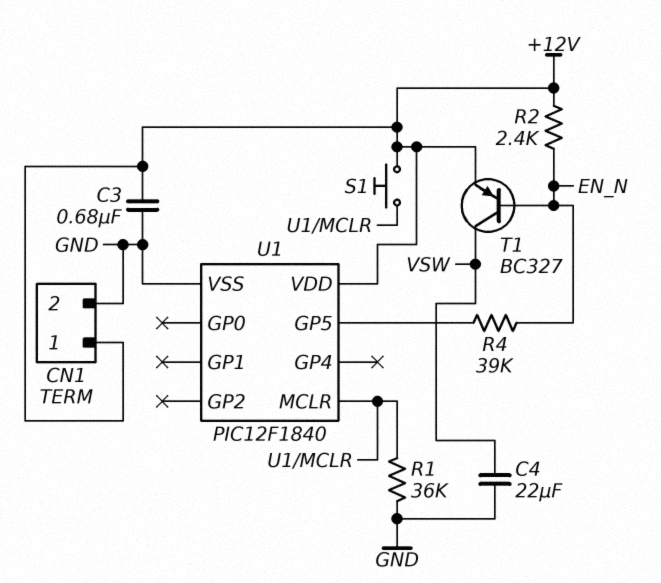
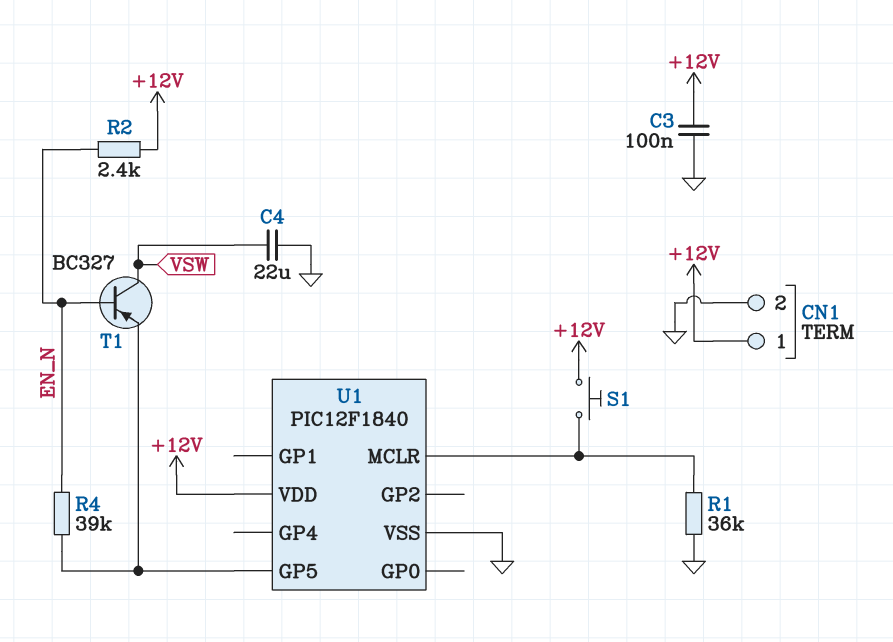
C3: 680nF (+12V, GND) -> 100nF (+12V, GND)
T1: PNP BC327 (B EN_N, C VSW, E +12V) -> PNP BC327 (B EN_N, C VSW, E U1/GP5)

